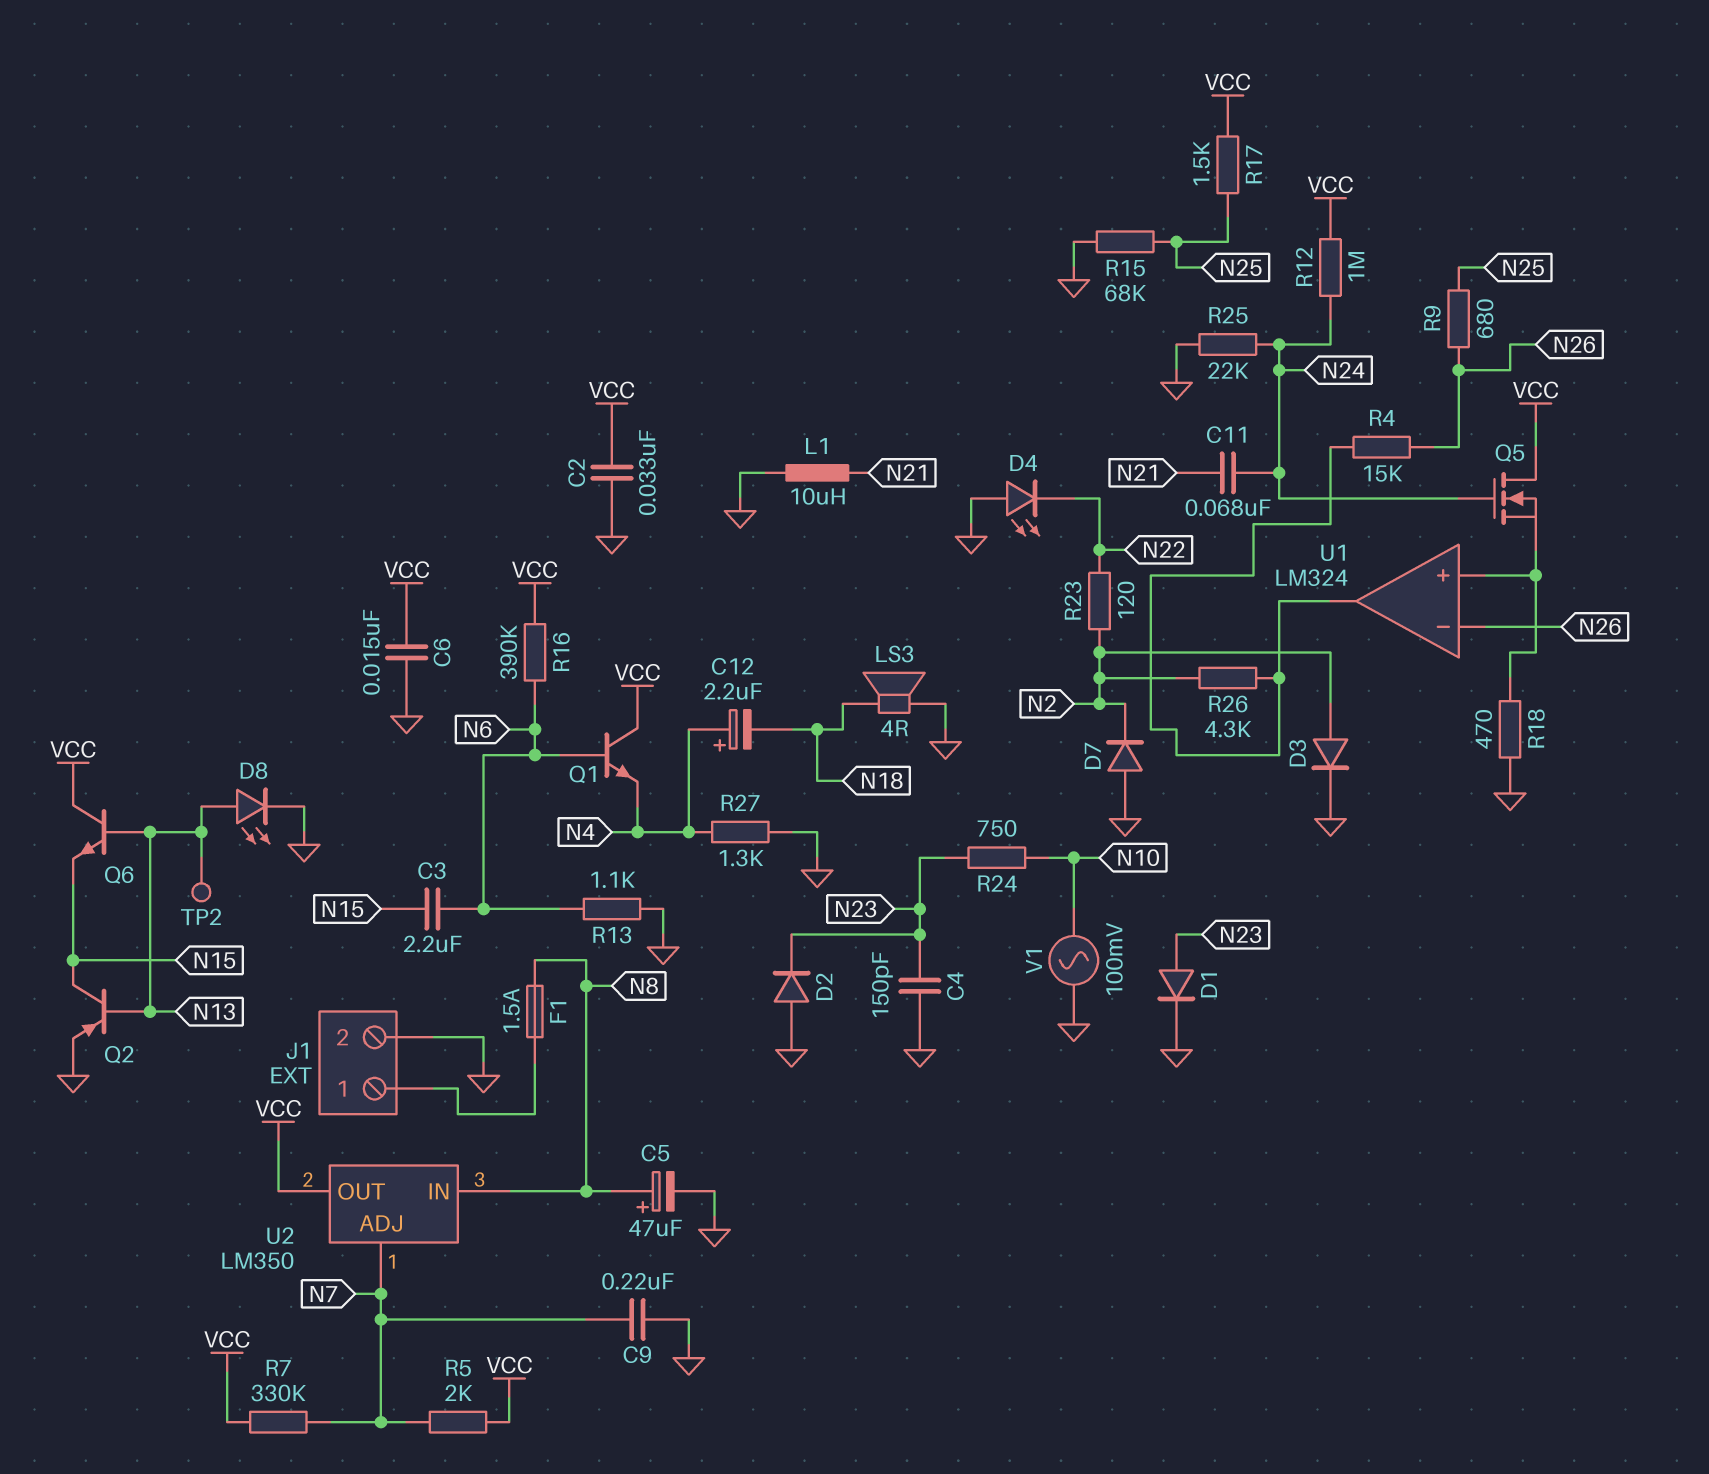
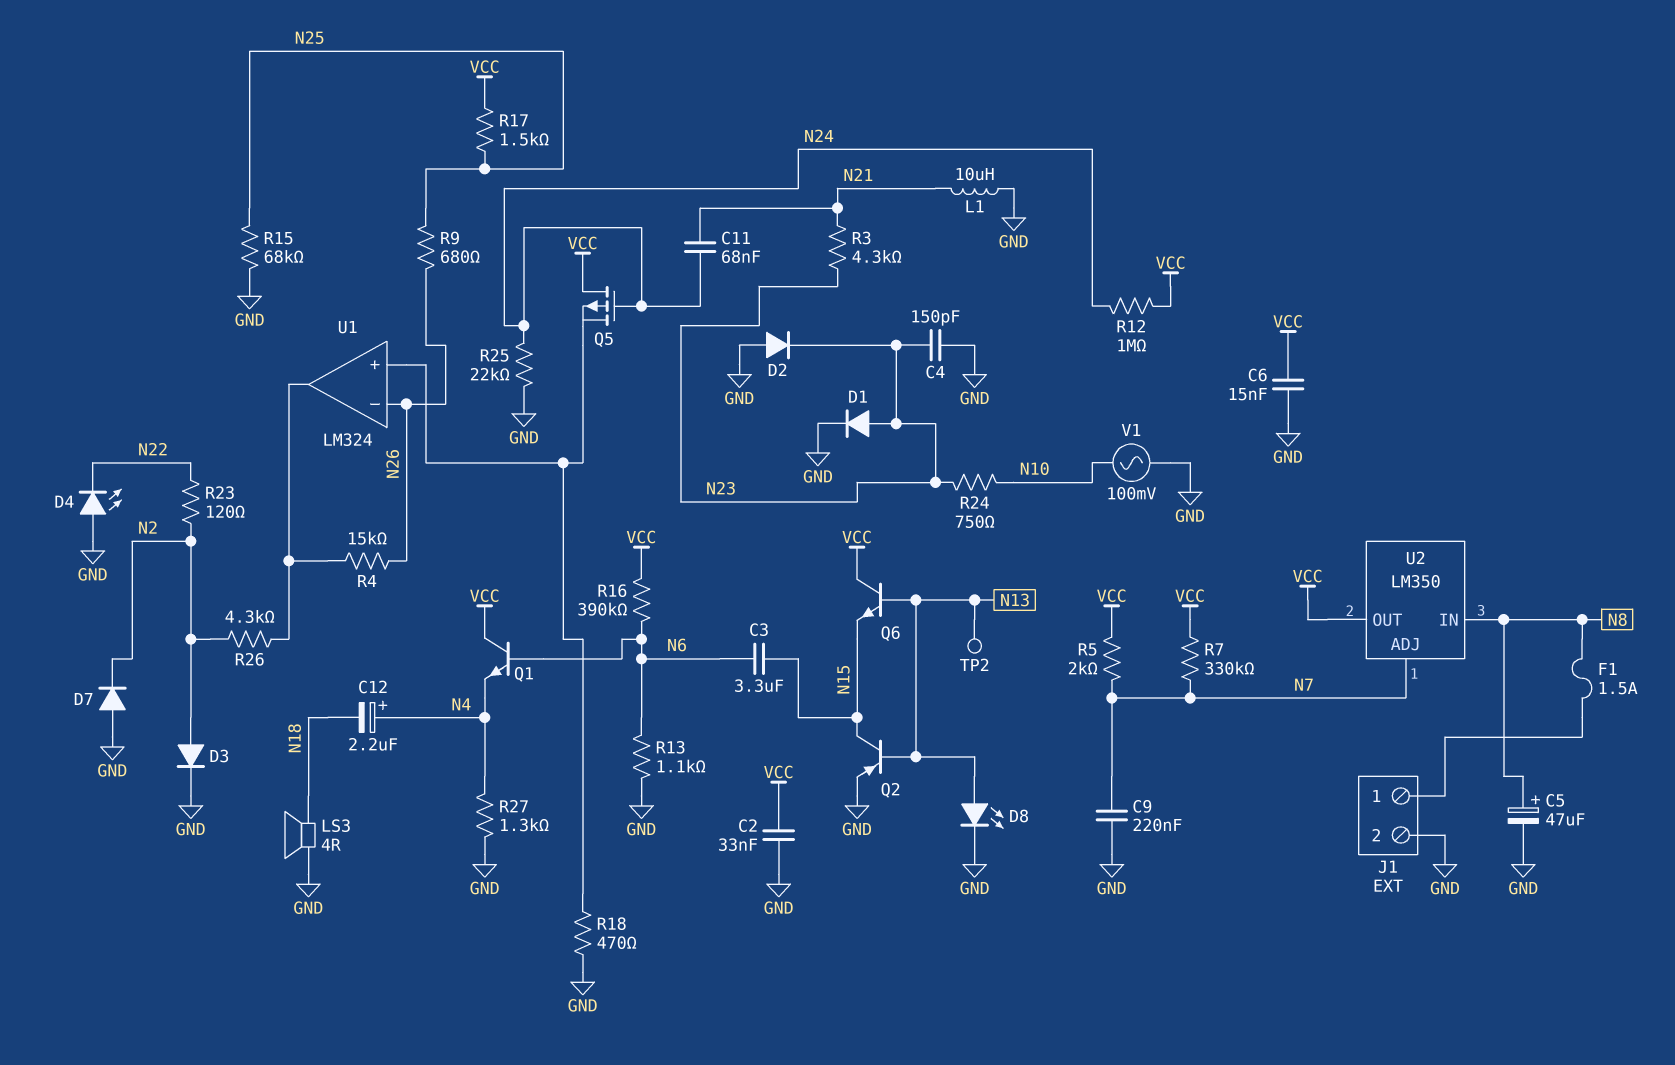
C3: 2.2uF (N6, N15) -> 3.3uF (N6, N15)
Q5: NMOS (G N24, D VCC, S U1/in+) -> PMOS (G N24, D VCC, S U1/in+)
R3: none -> 4.3k (N21, N23)

